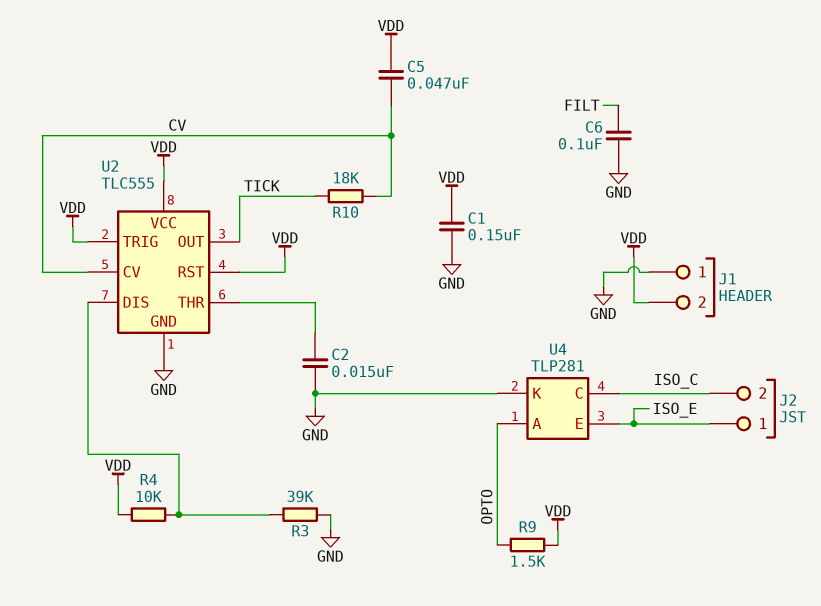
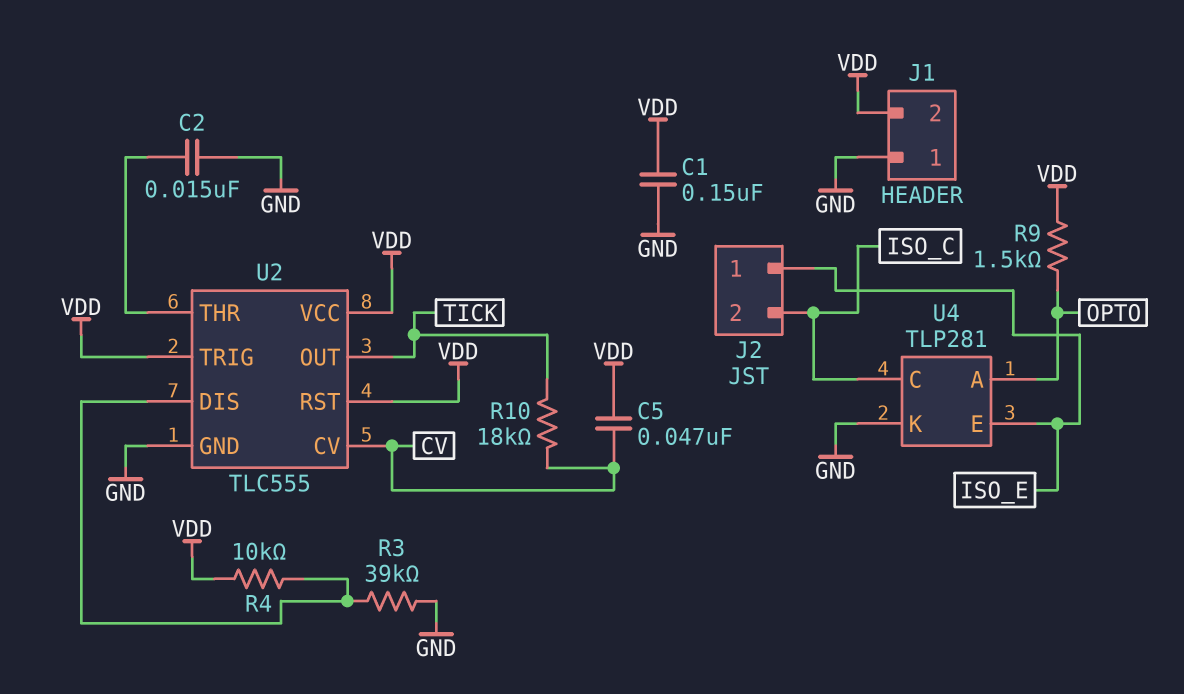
C6: 100nF (FILT, GND) -> none

